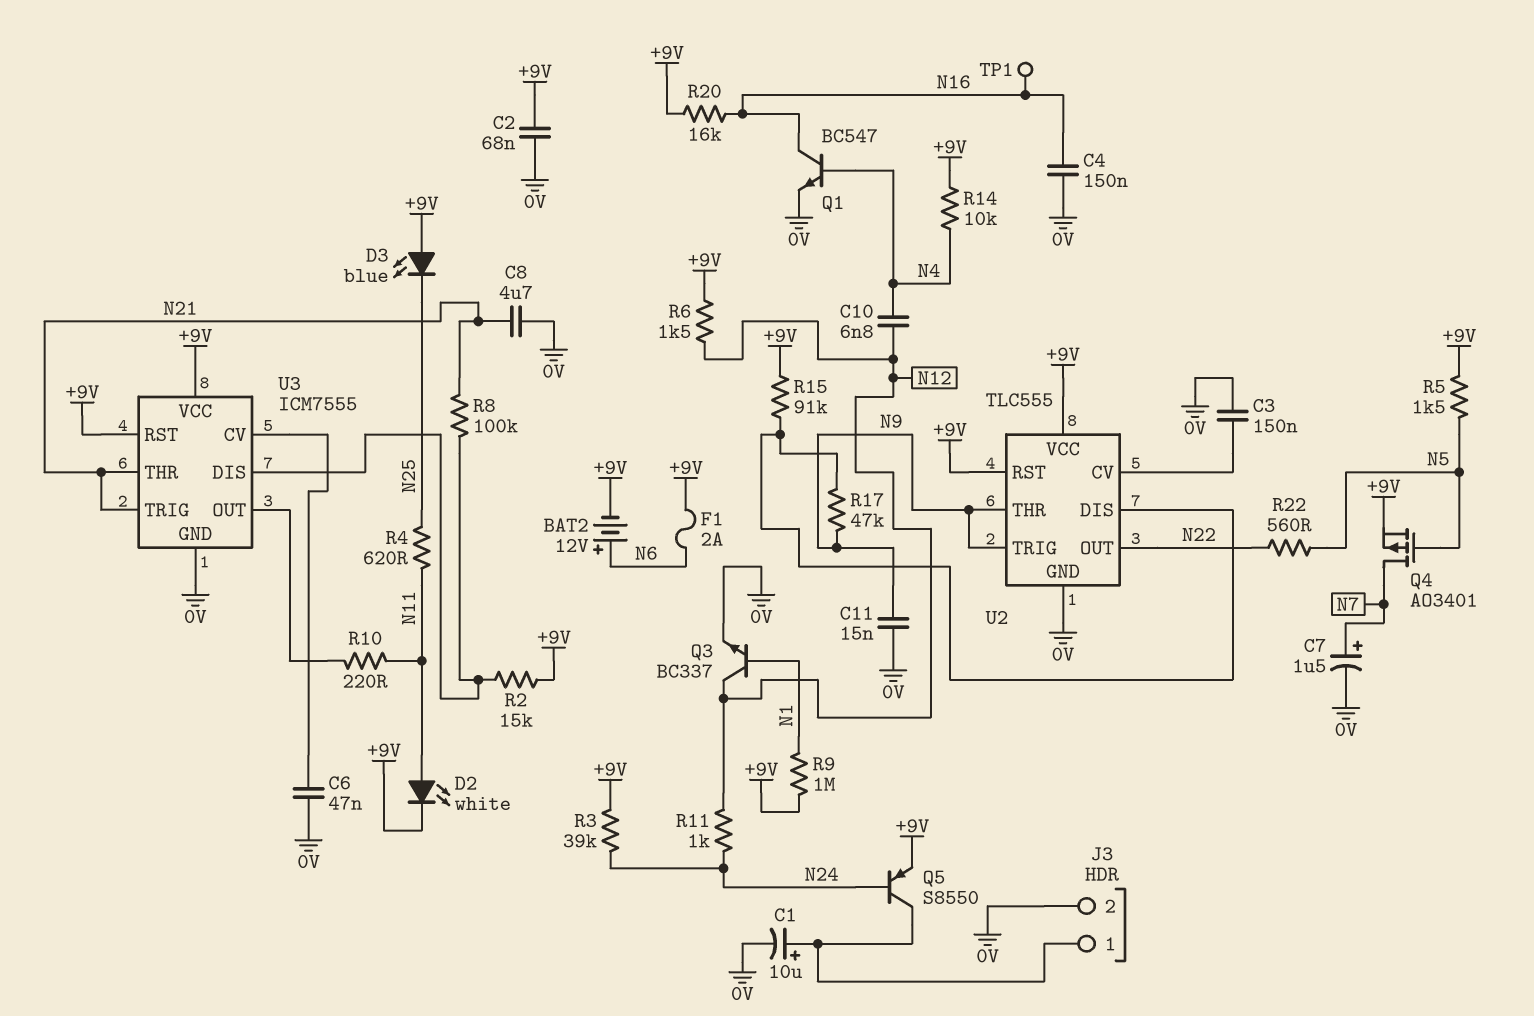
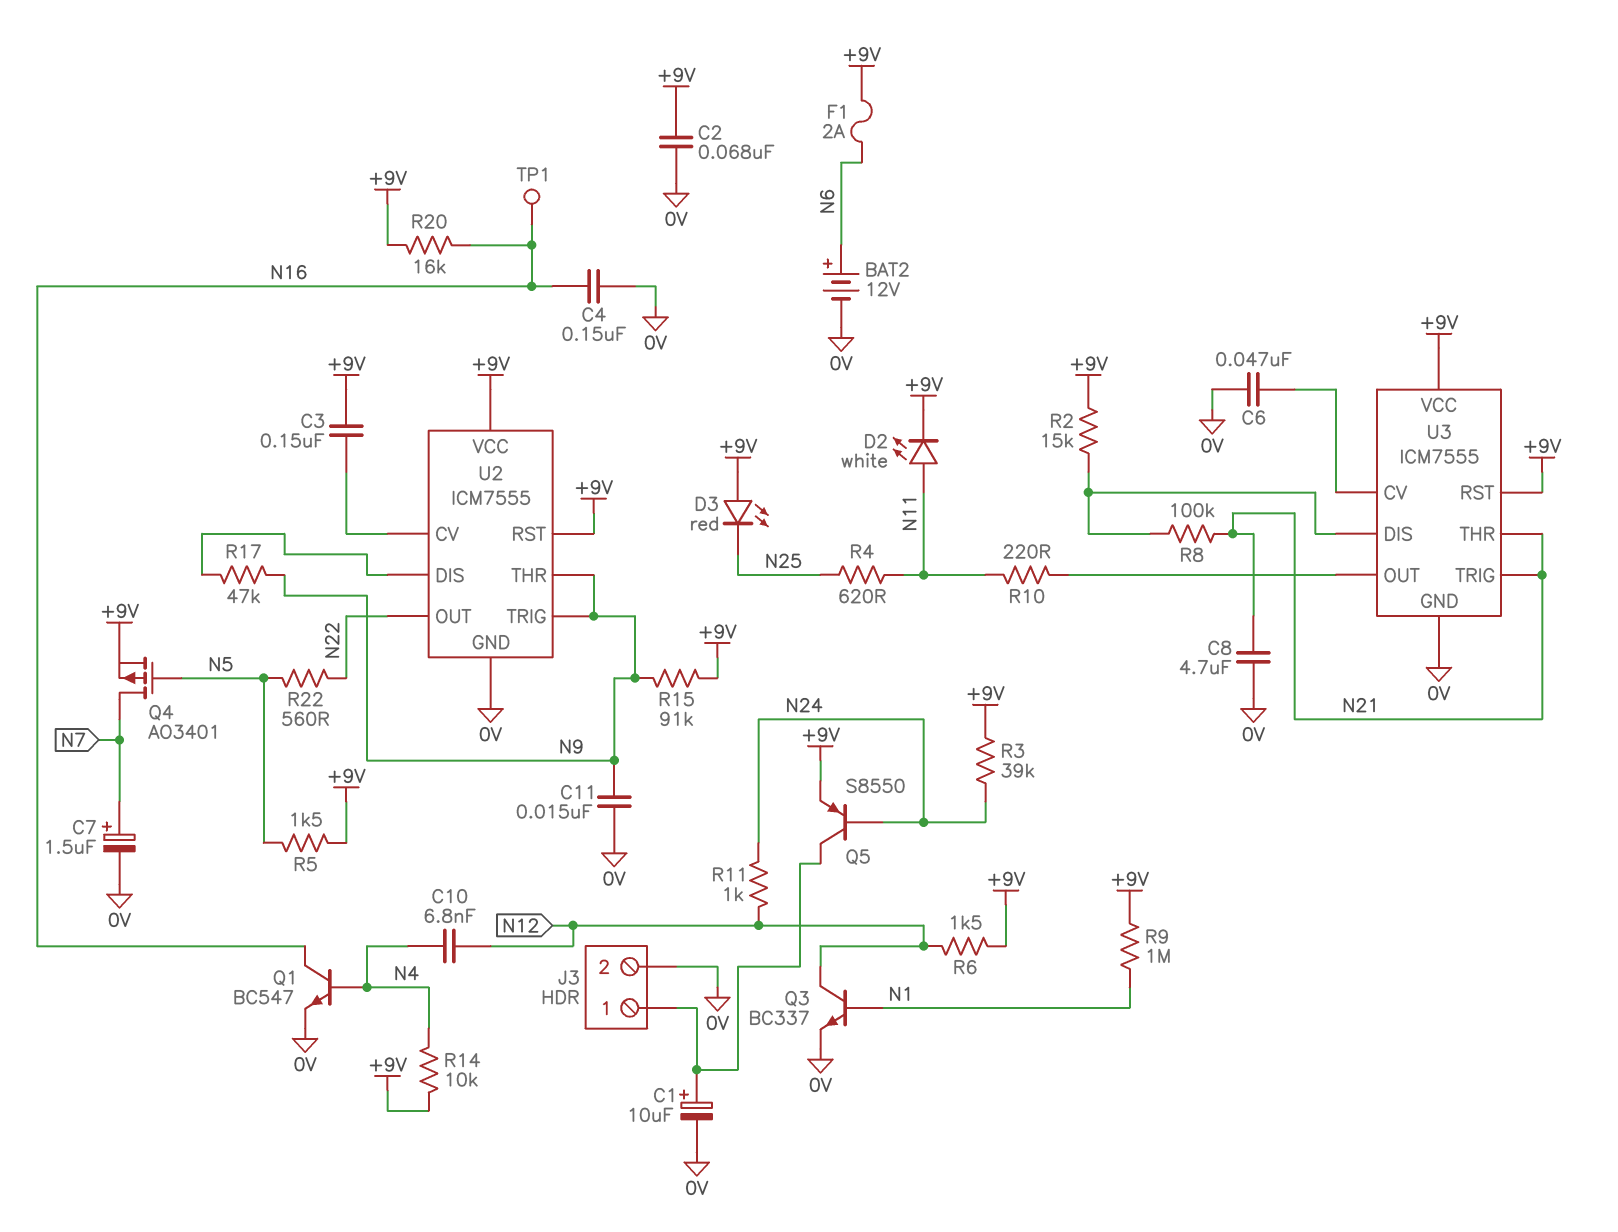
BAT2: 12V (plus N6, minus +9V) -> 12V (plus N6, minus 0V)
C3: 150nF (0V, U2/CV) -> 150nF (+9V, U2/CV)
D3: LED blue (A +9V, K N25) -> LED red (A +9V, K N25)
R15: 91k (+9V, U2/DIS) -> 91k (+9V, N9)
U2: TLC555 -> ICM7555

